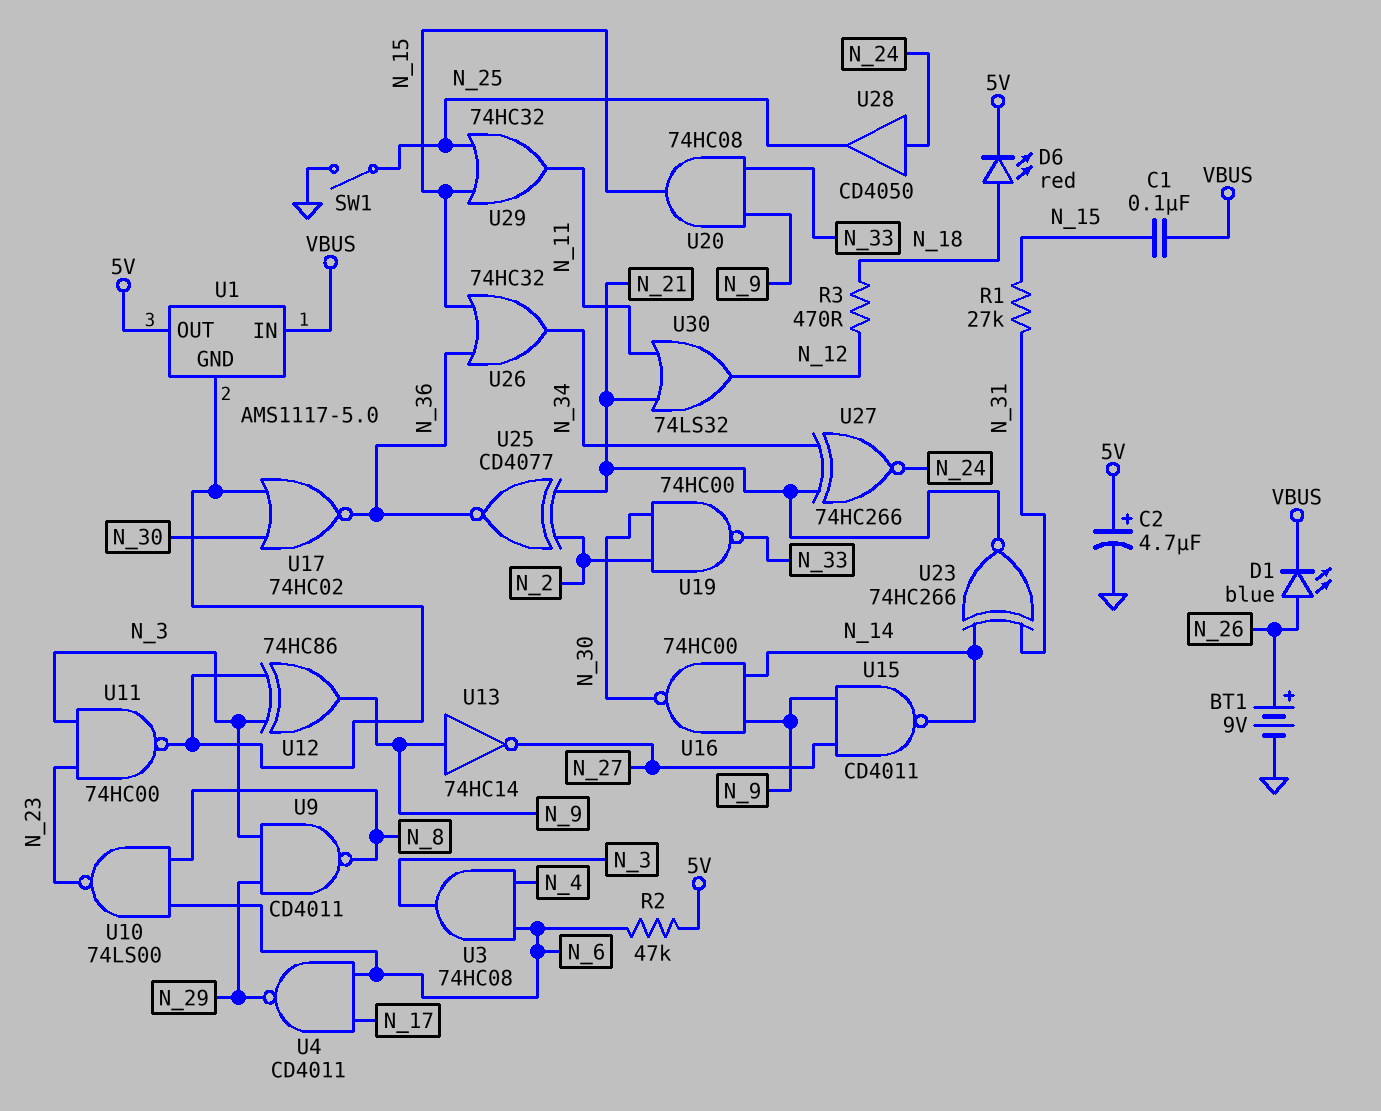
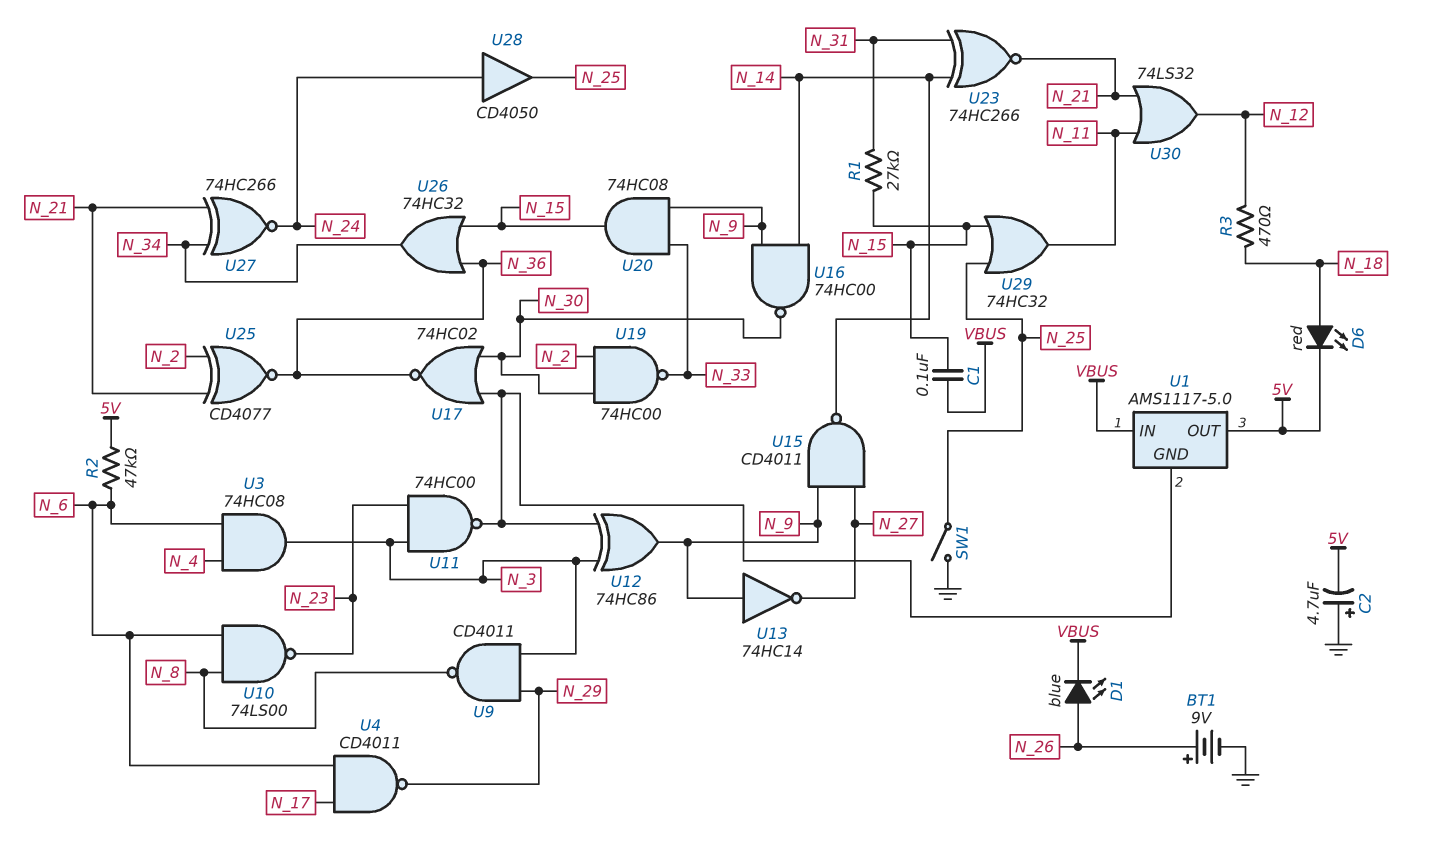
C2: 4.7uF (plus 5V, minus GND) -> 4.7uF (plus GND, minus 5V)

